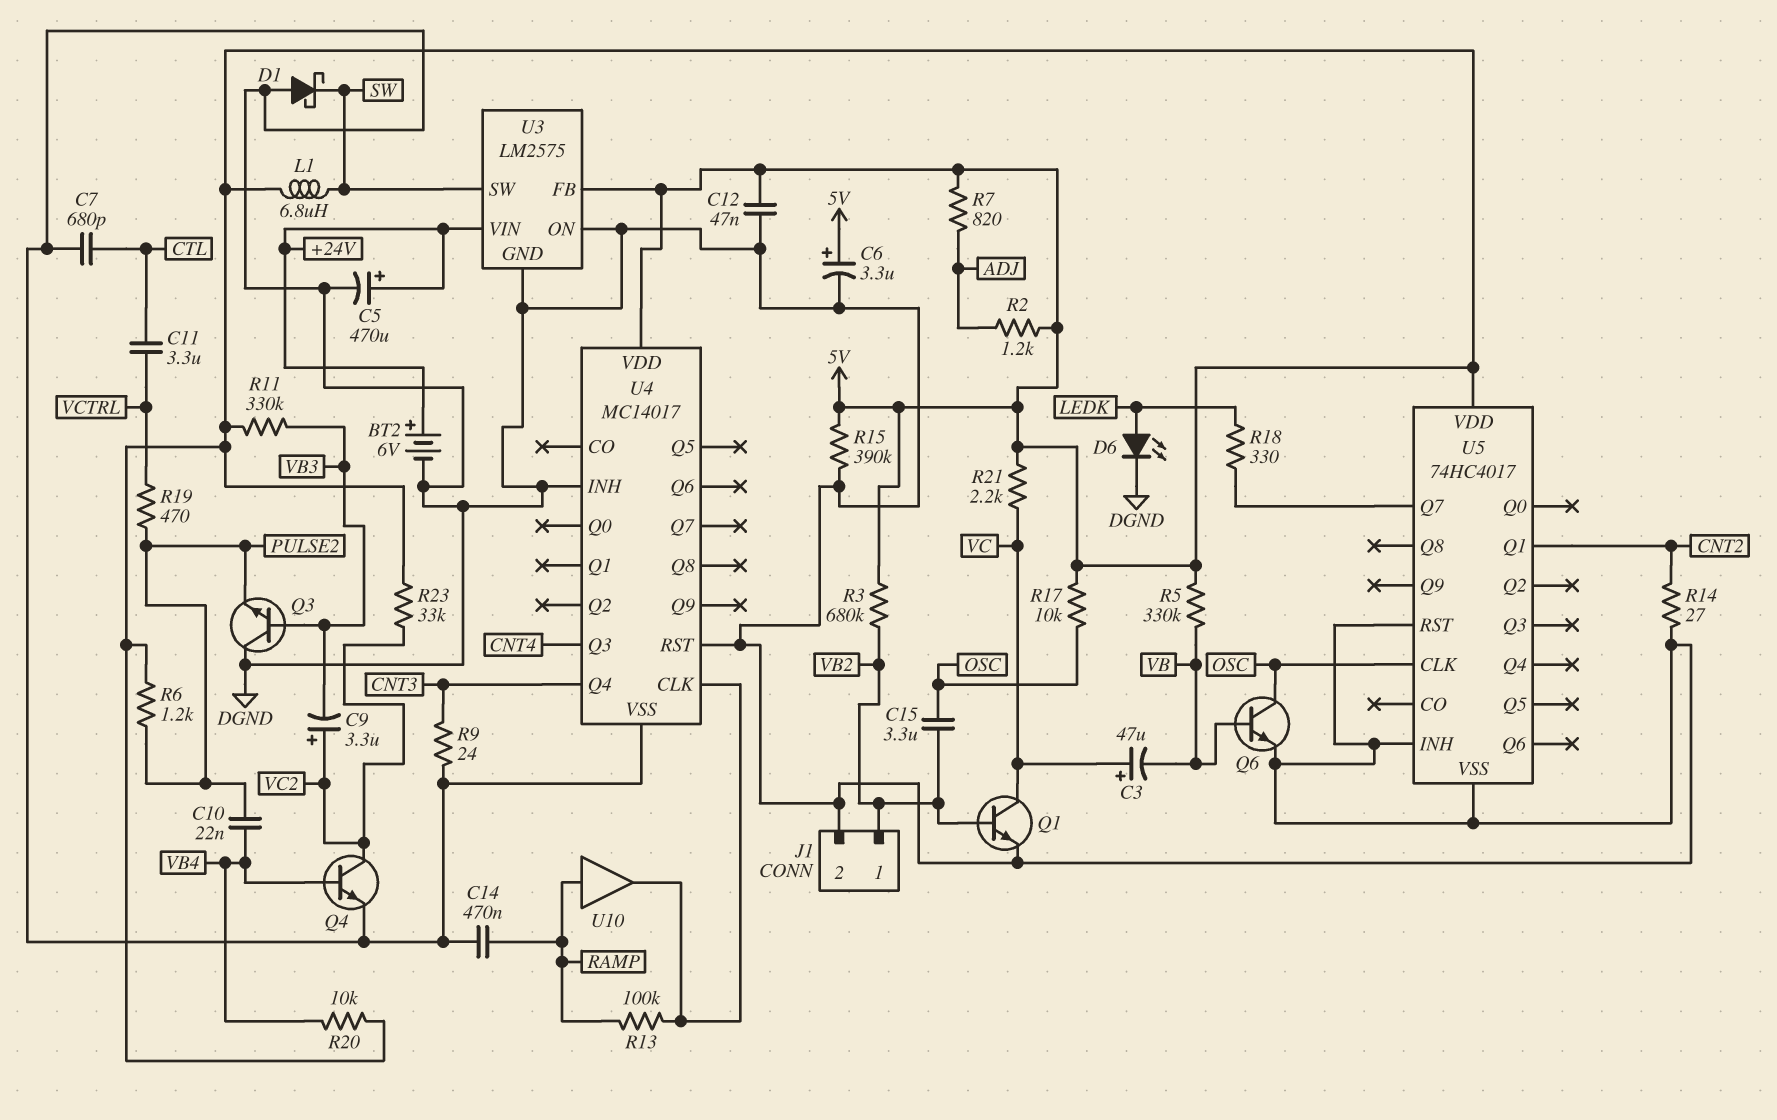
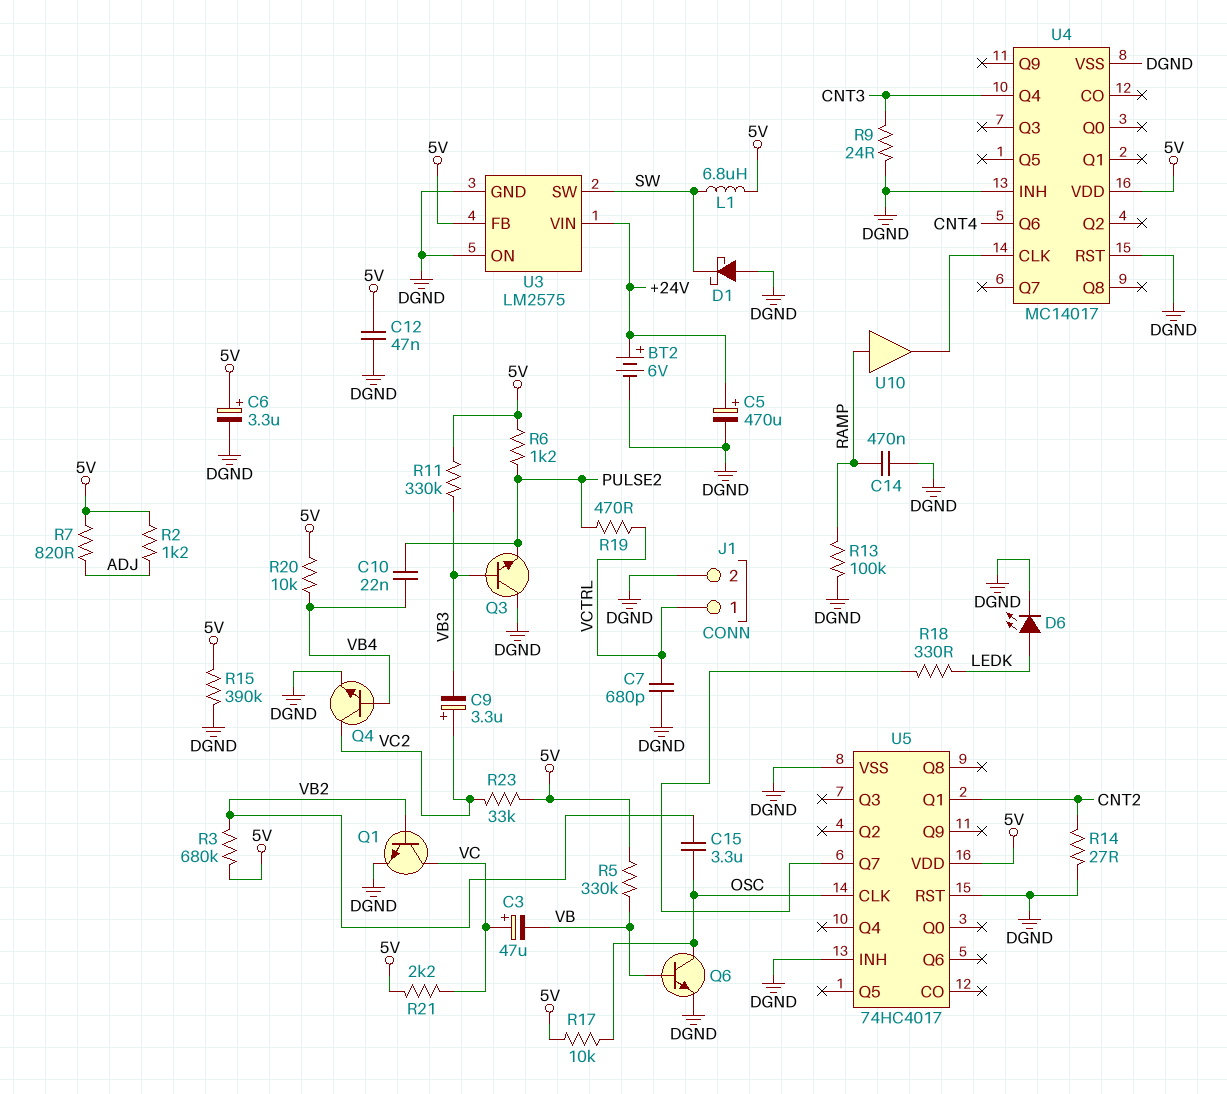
C7: 680pF (CTL, DGND) -> 680pF (DGND, VCTRL)
C11: 3.3uF (CTL, VCTRL) -> none
J1 pin 1: VB2 -> VCTRL
R13: 100k (RAMP, U4/CLK) -> 100k (DGND, RAMP)
U4 pin Q3: CNT4 -> none
U4 pin Q6: none -> CNT4

